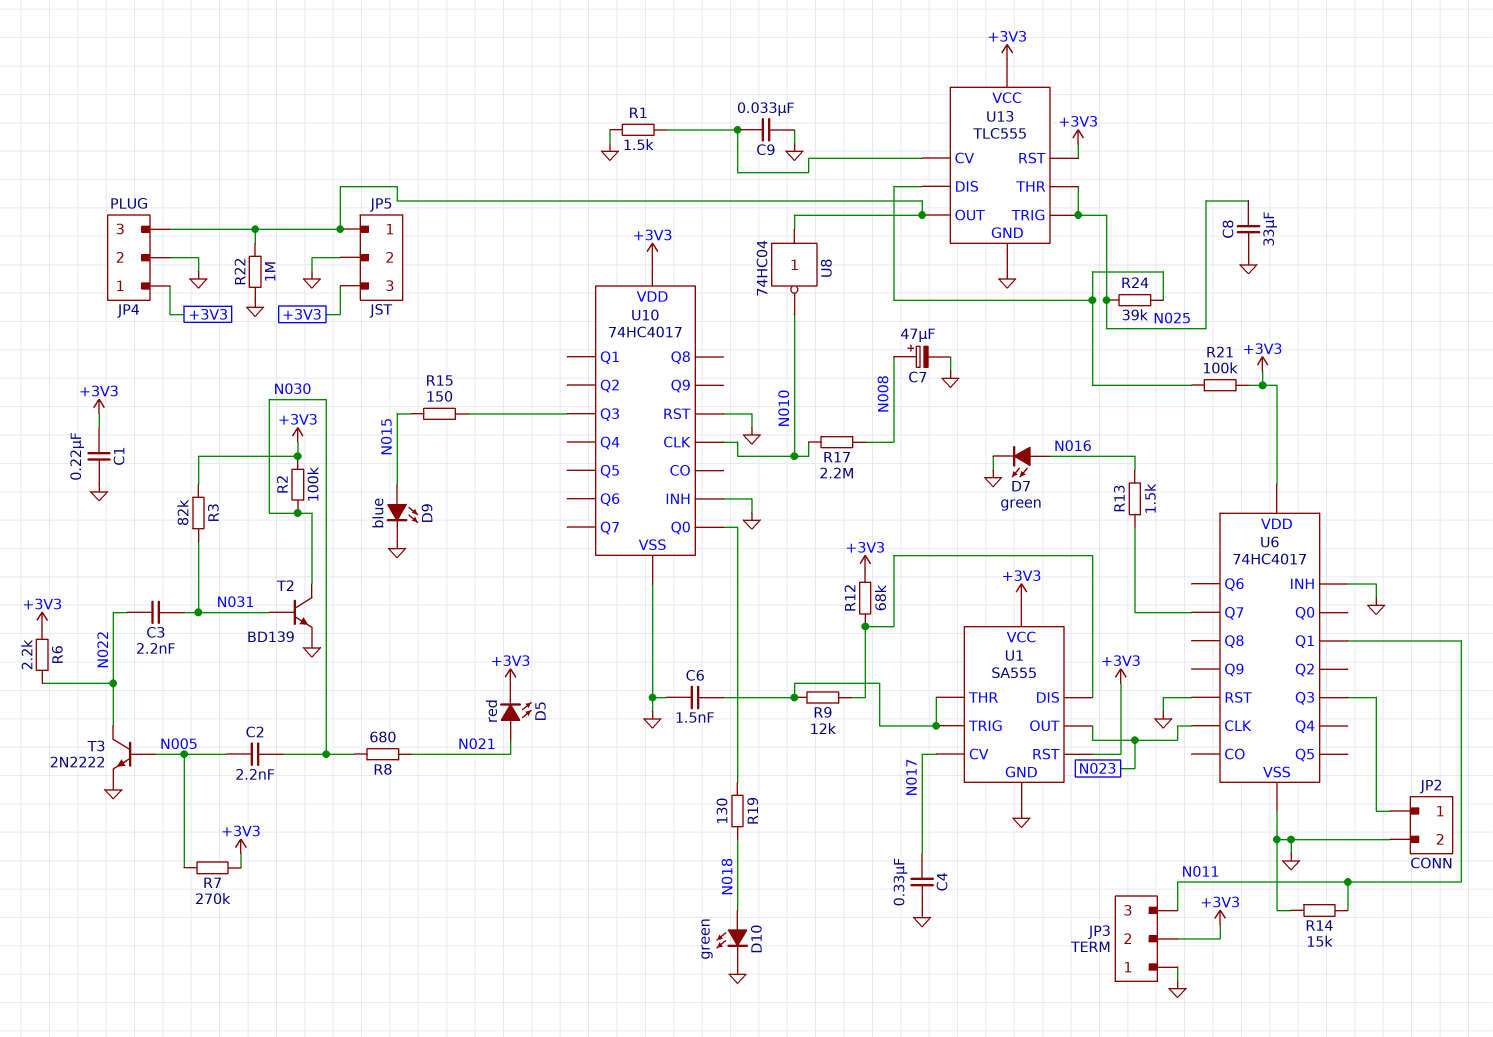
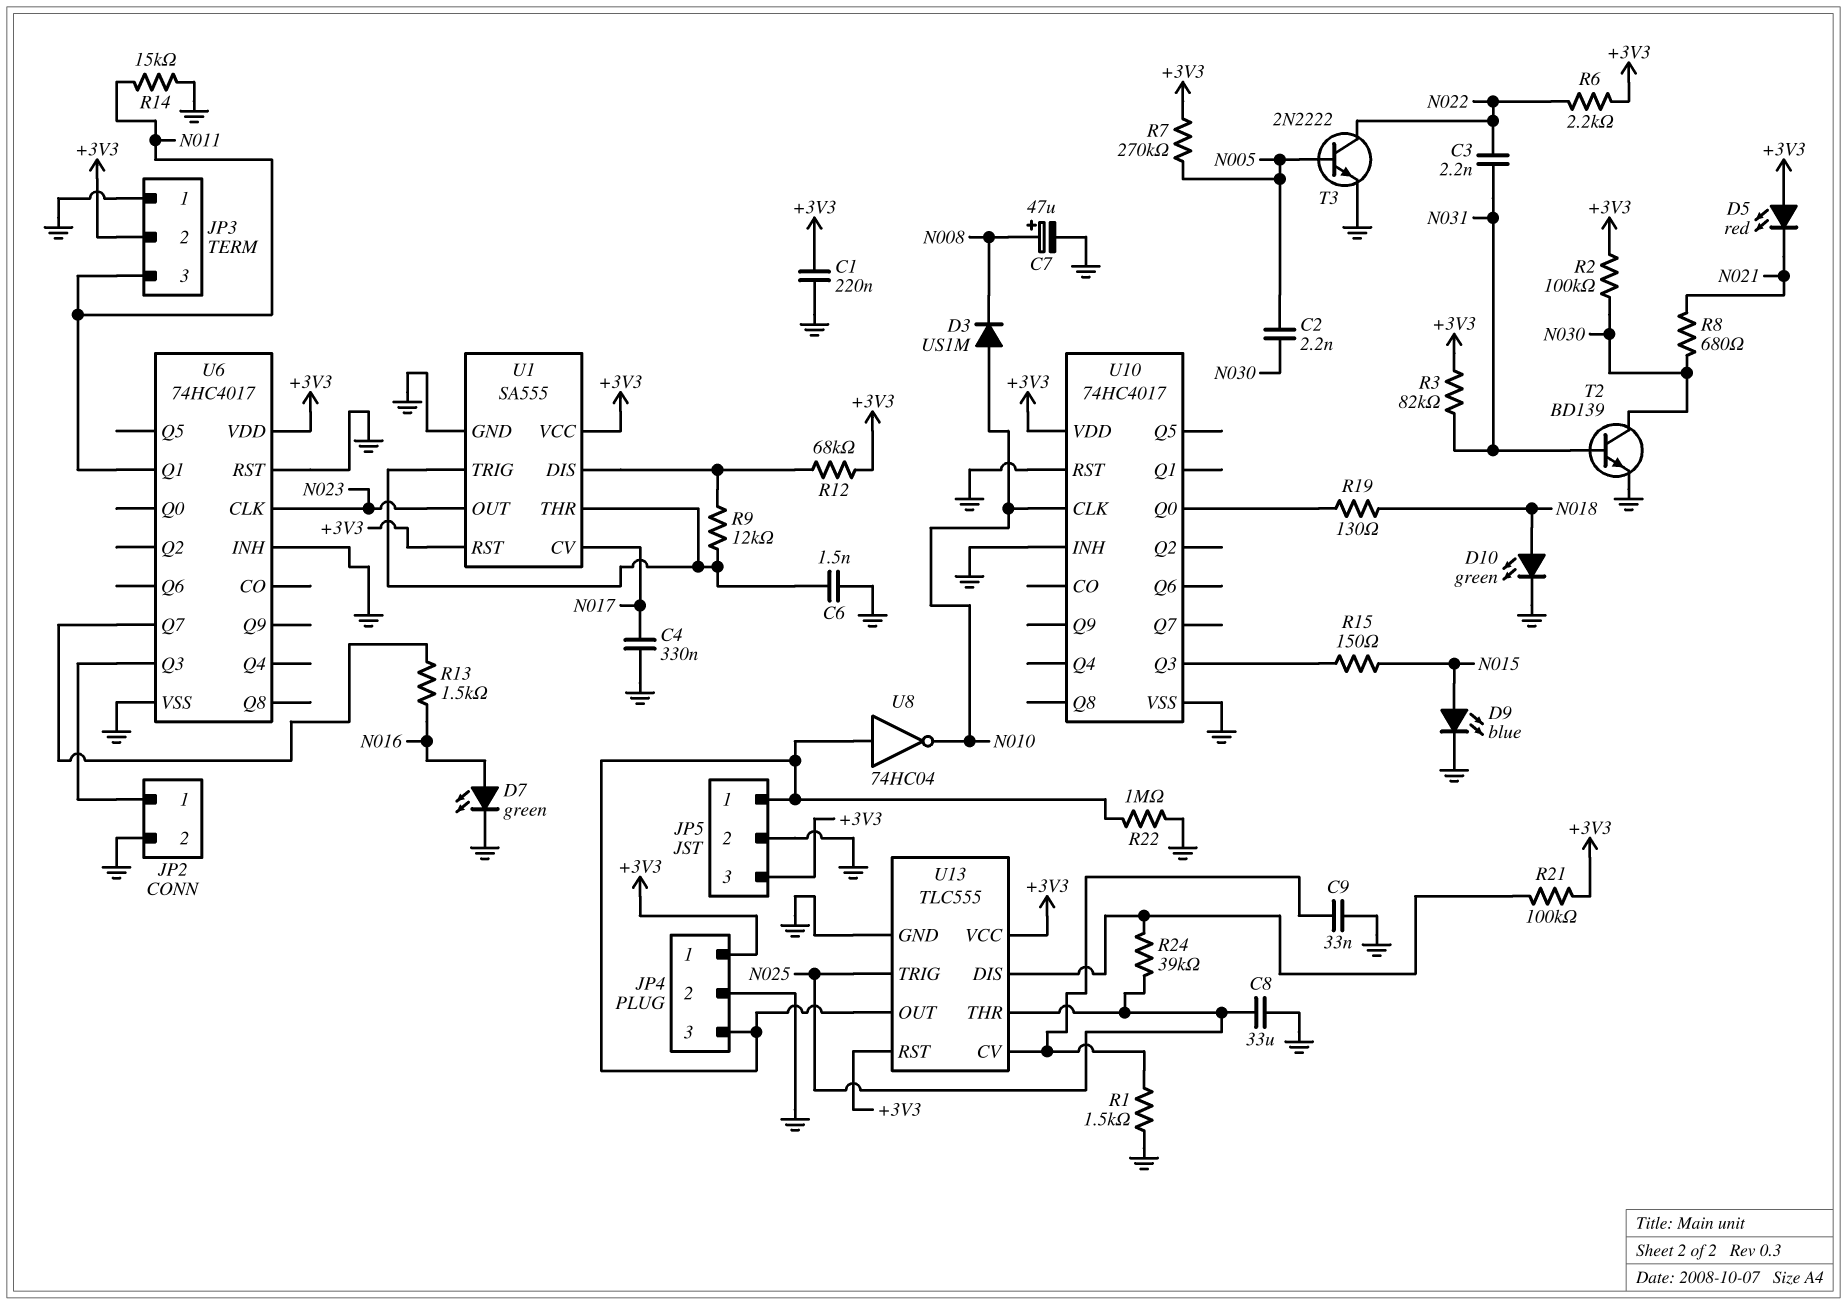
D3: none -> diode US1M (A N010, K N008)
D5: LED red (A N021, K +3V3) -> LED red (A +3V3, K N021)
R17: 2.2M (N008, N010) -> none

